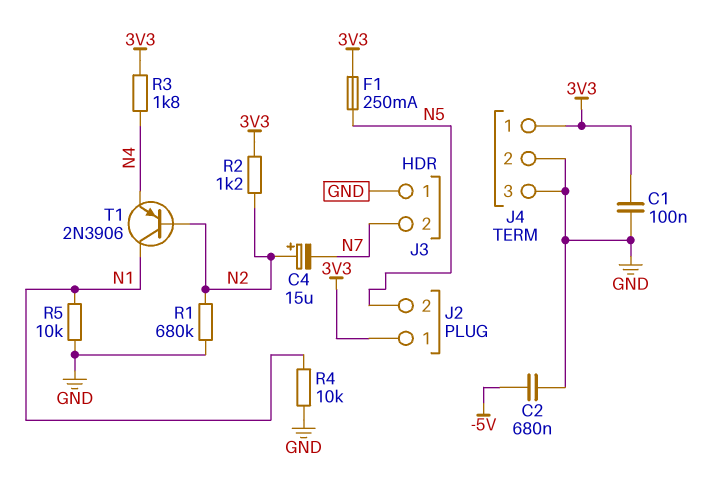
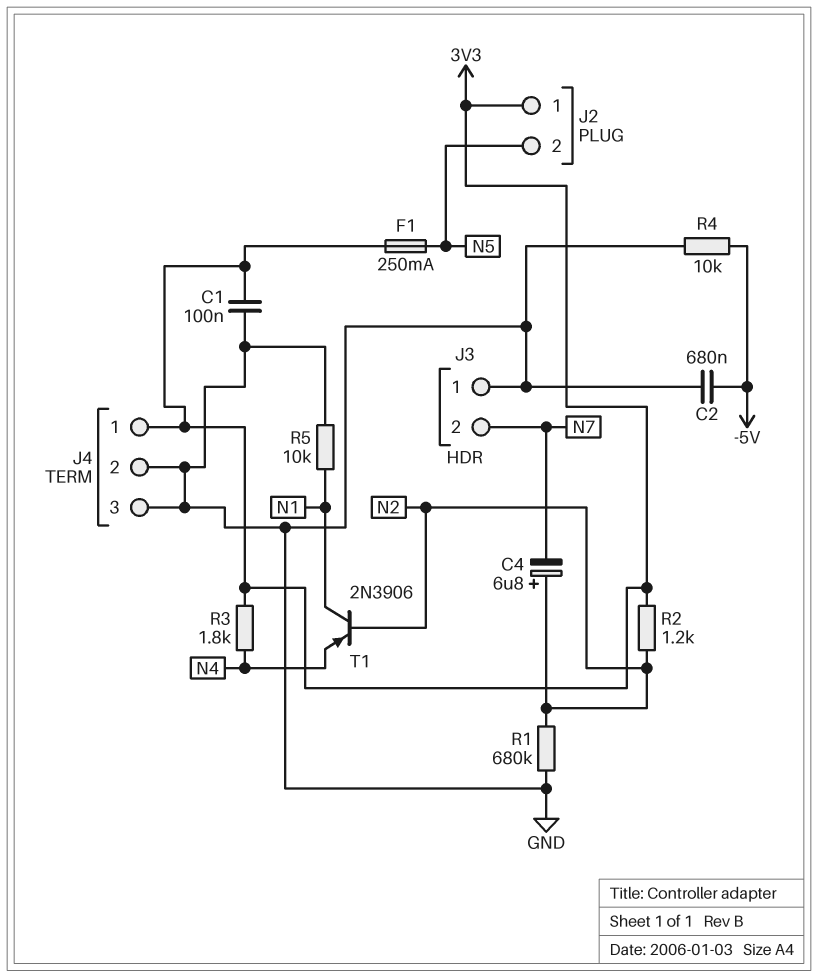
C4: 15uF (plus N2, minus N7) -> 6.8uF (plus N2, minus N7)
R4: 10k (GND, N1) -> 10k (-5V, GND)

